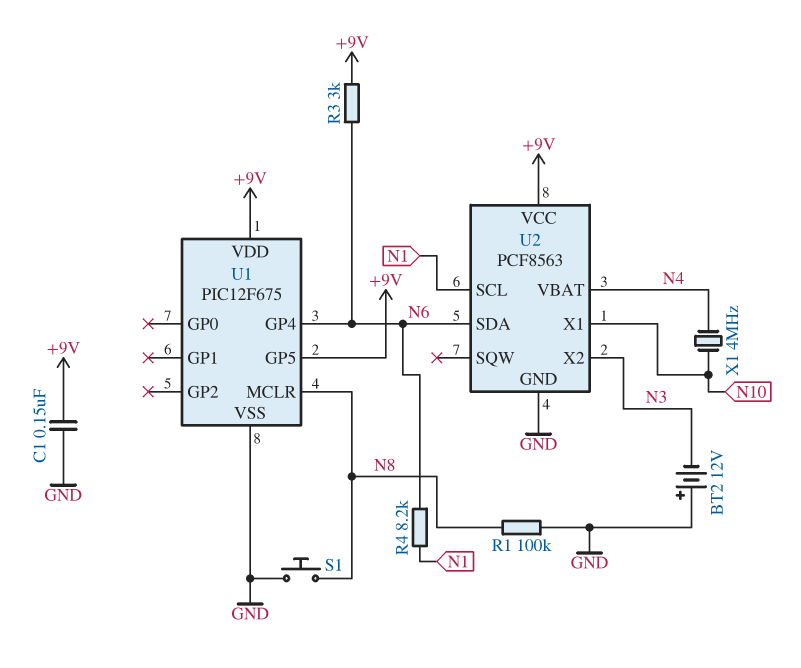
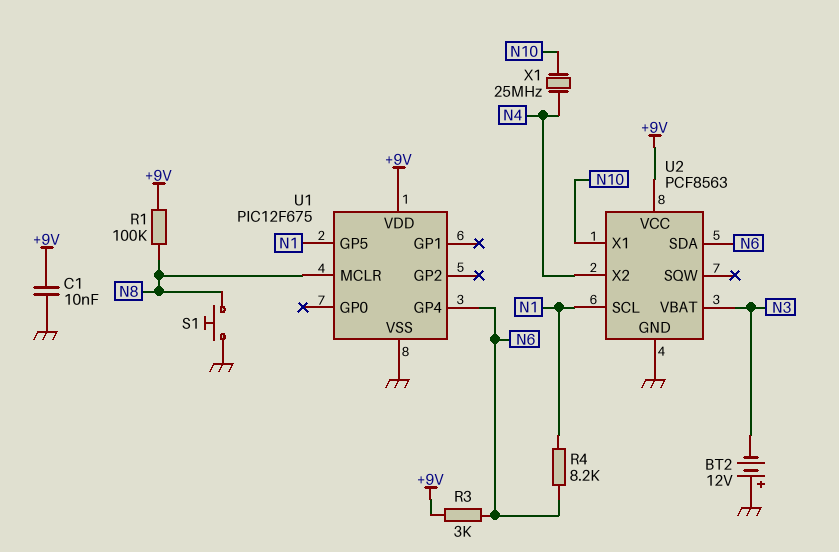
C1: 150nF (+9V, GND) -> 10nF (+9V, GND)
R1: 100k (GND, N8) -> 100k (+9V, N8)
U1 pin GP5: +9V -> N1
U2 pin VBAT: N4 -> N3
U2 pin X2: N3 -> N4
X1: 4MHz (N4, N10) -> 25MHz (N4, N10)

